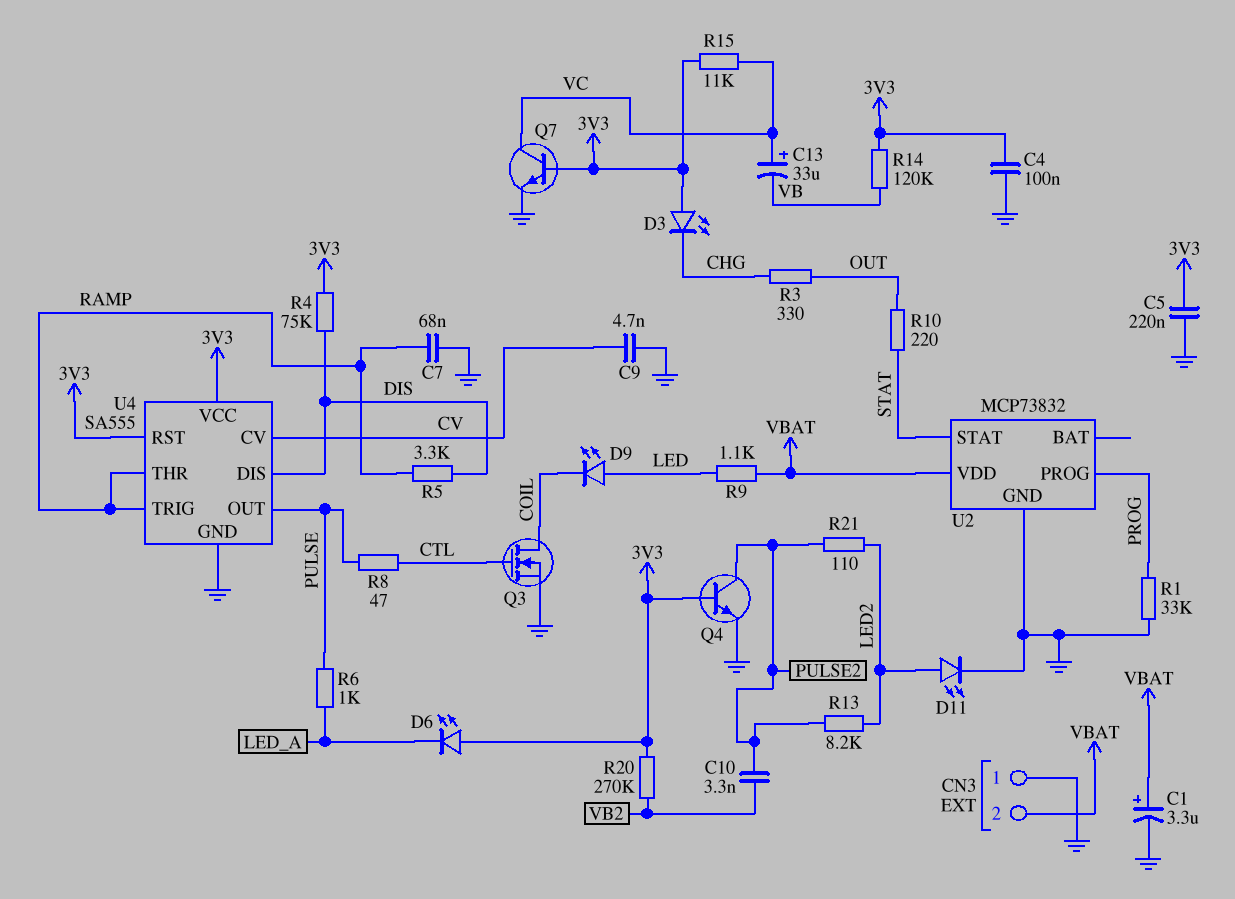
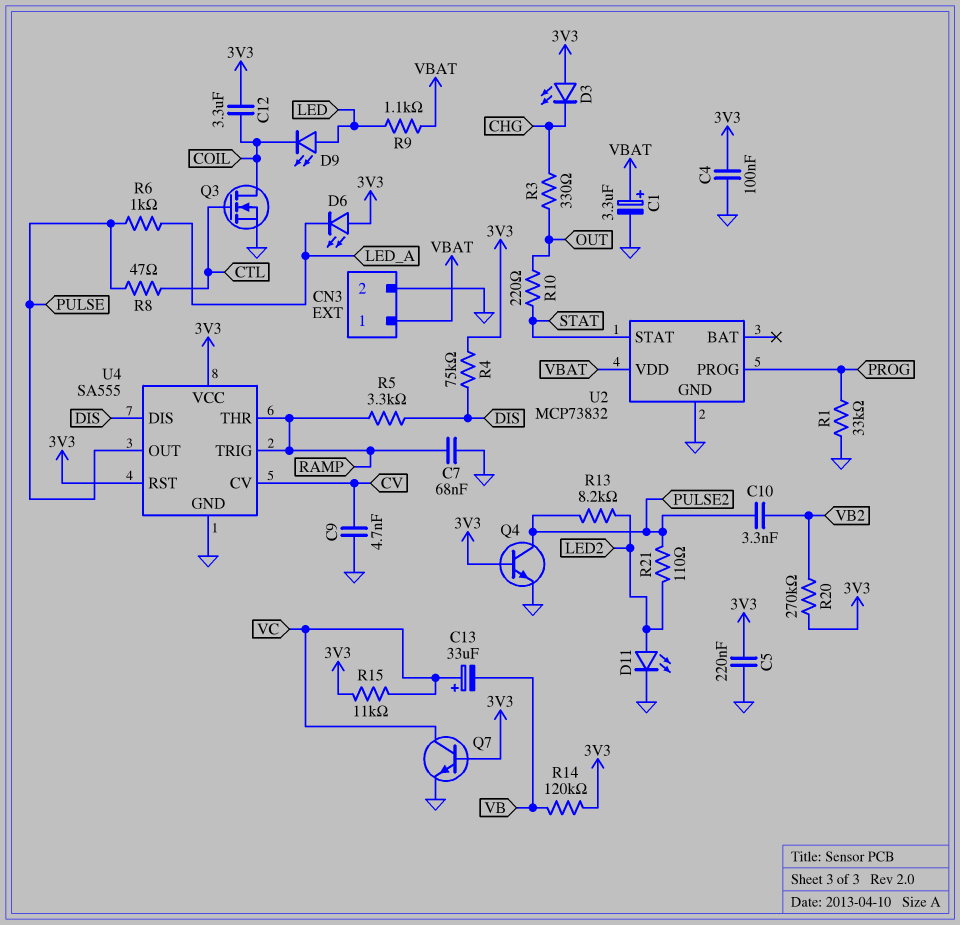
C12: none -> 3.3uF (3V3, COIL)
CN3 pin 1: GND -> VBAT
CN3 pin 2: VBAT -> GND

